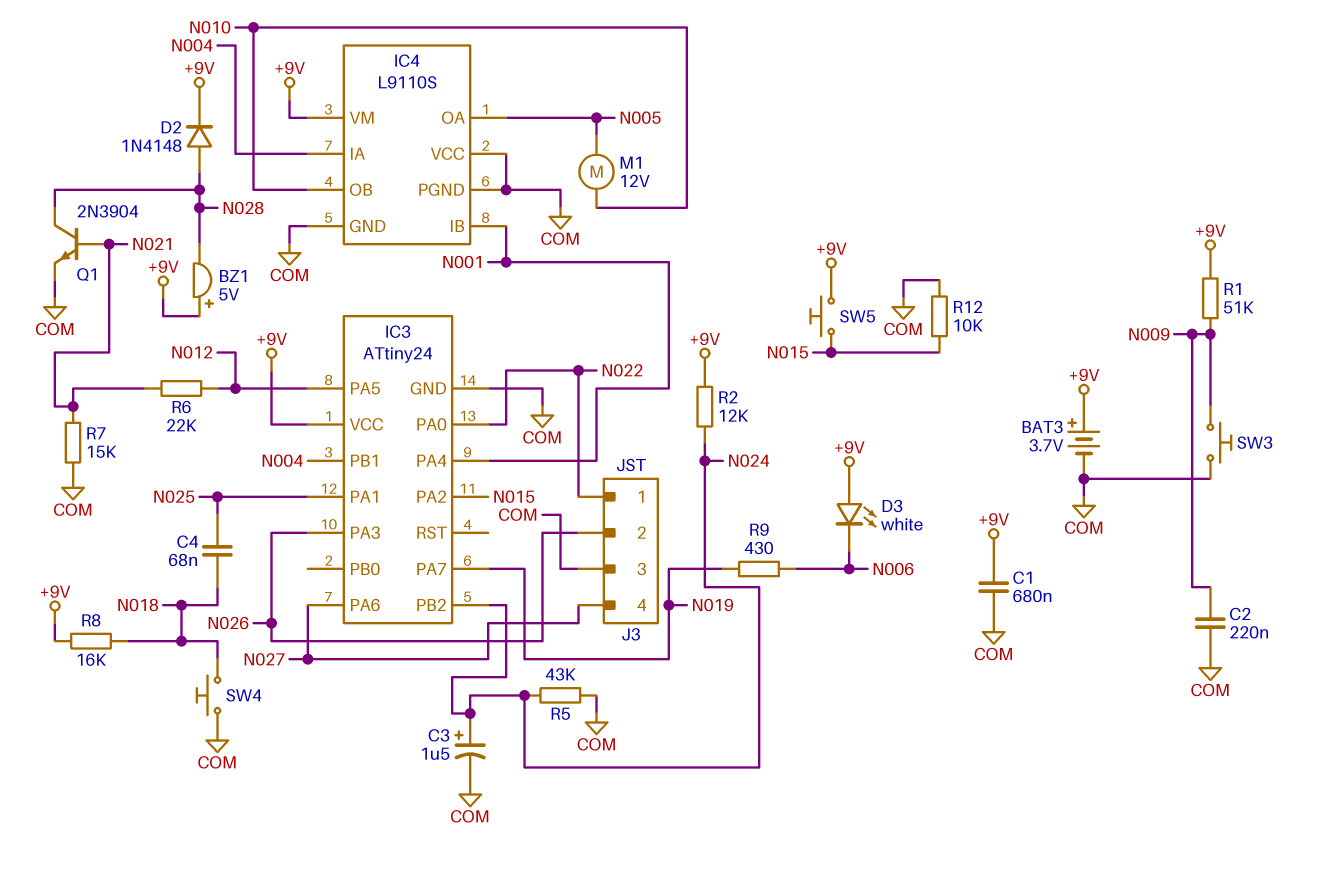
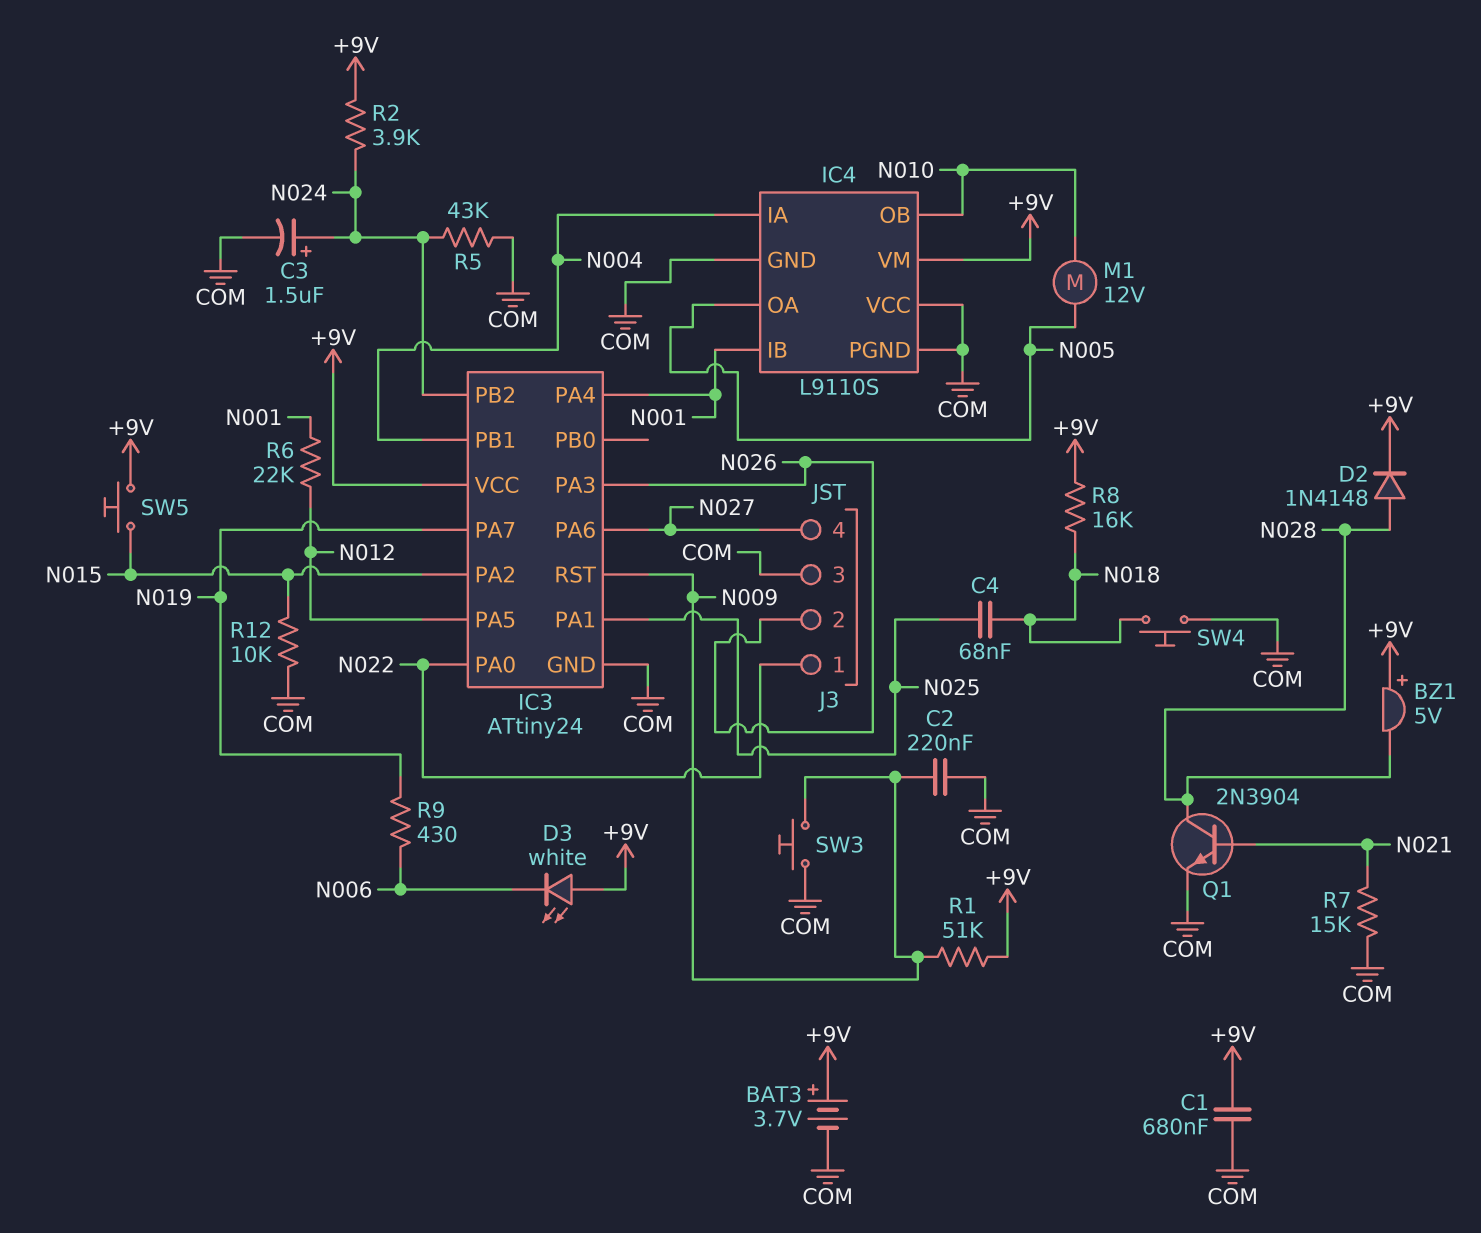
IC3 pin RST: none -> N009
R2: 12k (+9V, N024) -> 3.9k (+9V, N024)
R6: 22k (N012, N021) -> 22k (N001, N012)

